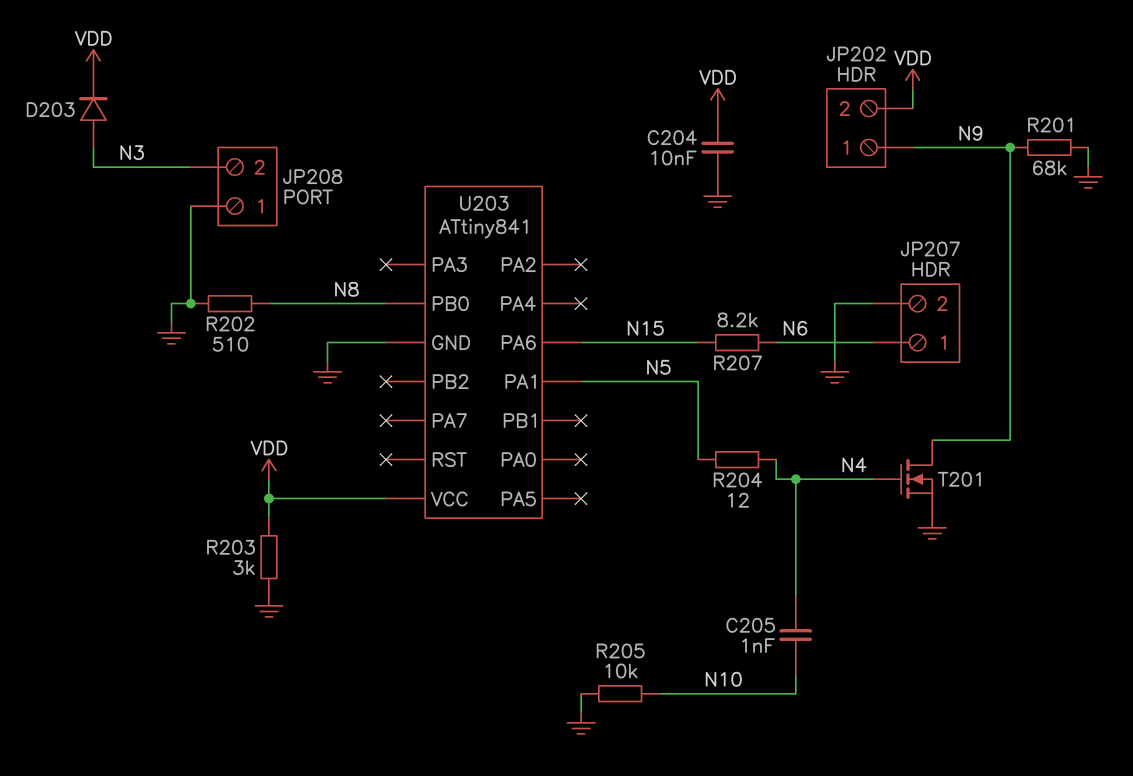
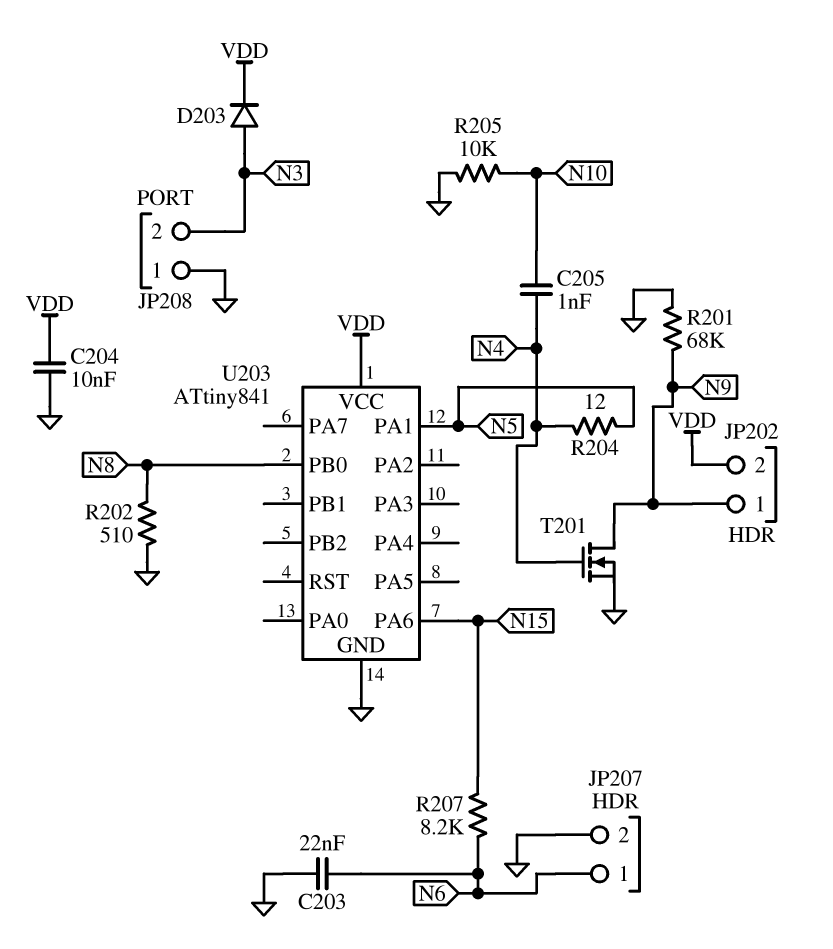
C203: none -> 22nF (GND, N6)
R203: 3k (GND, VDD) -> none

